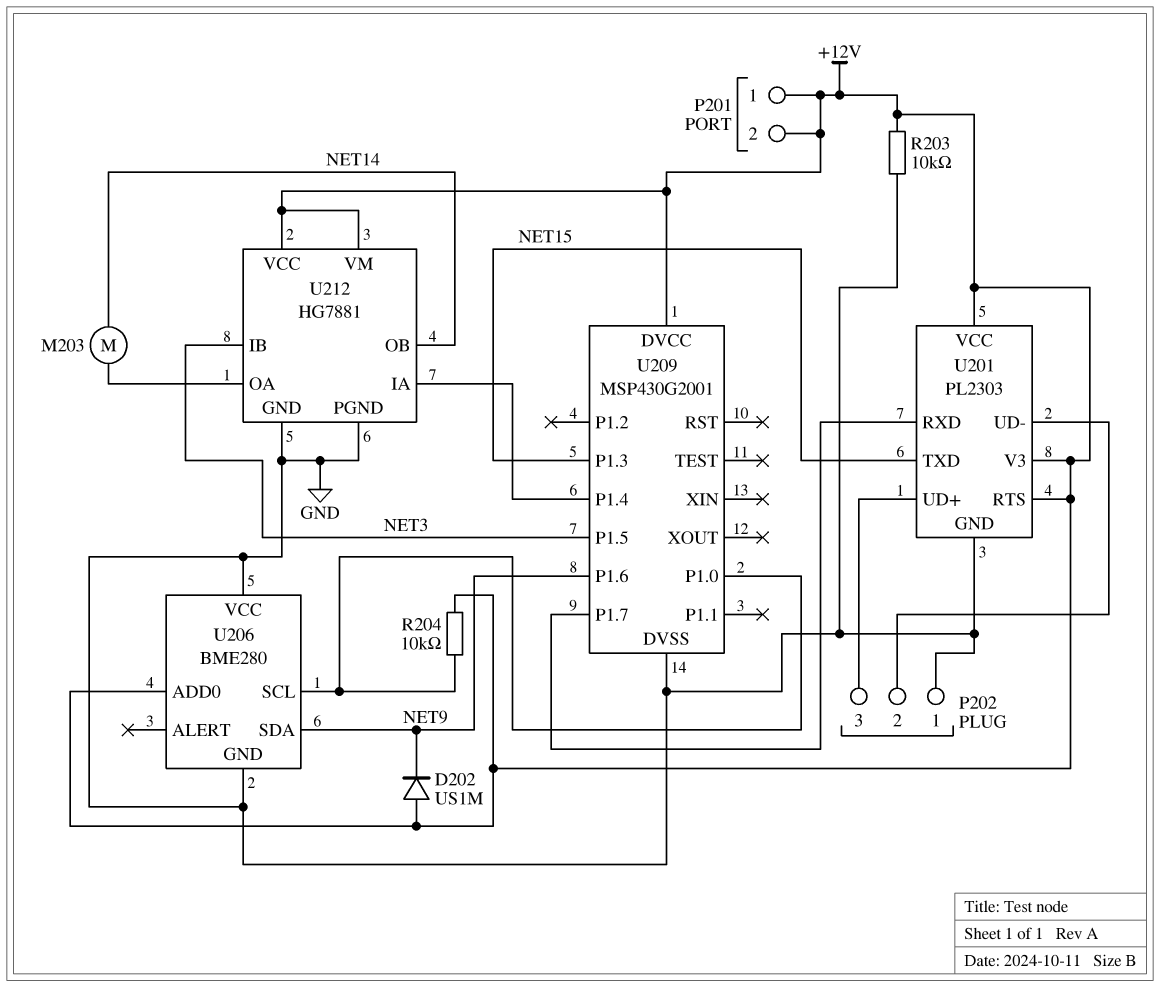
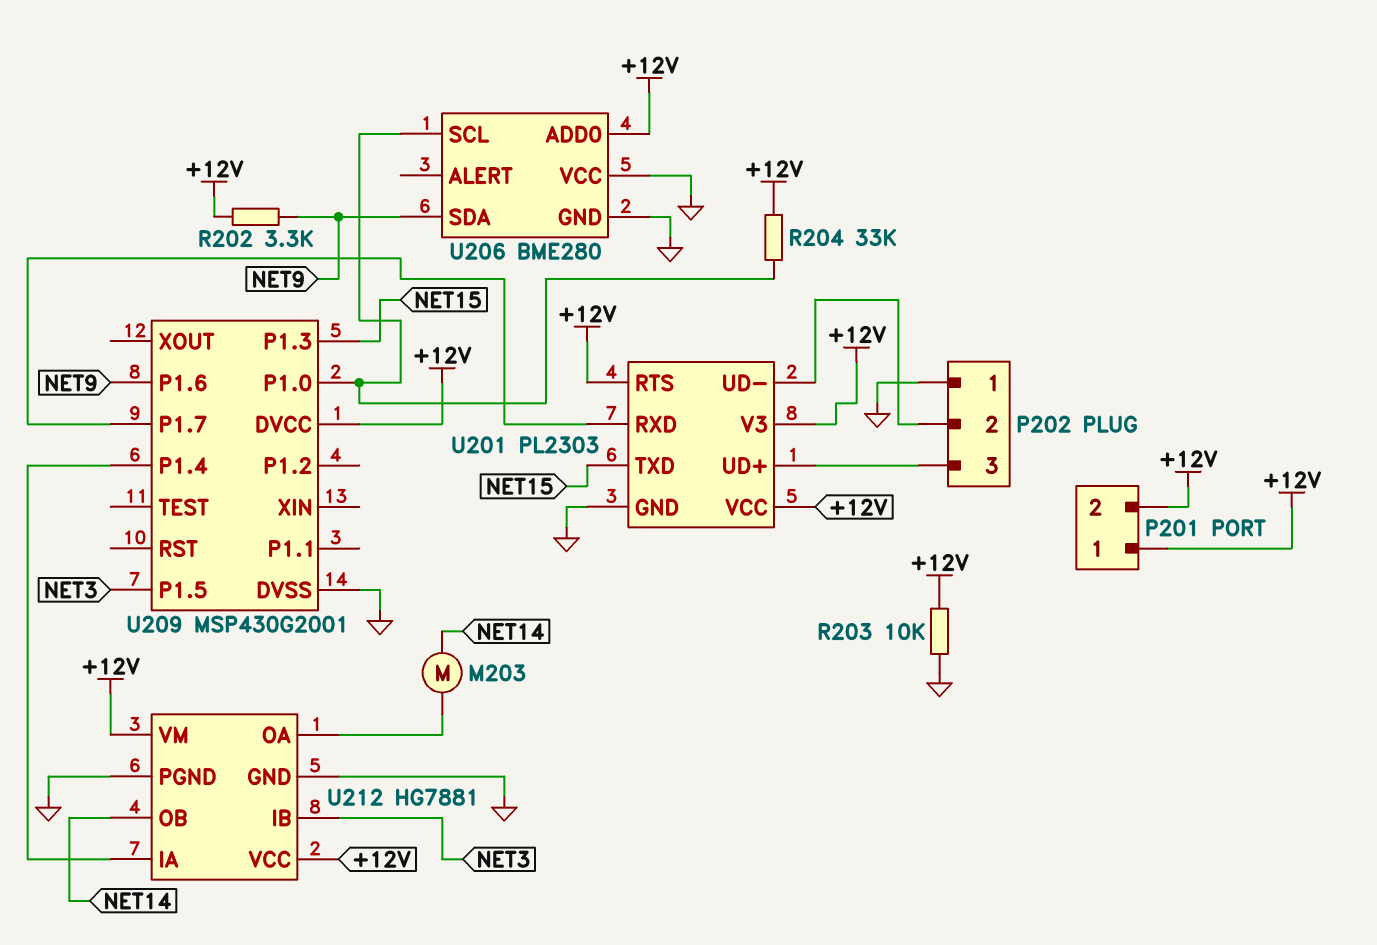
D202: diode US1M (A +12V, K NET9) -> none
R202: none -> 3.3k (+12V, NET9)
R204: 10k (+12V, U206/SCL) -> 33k (+12V, U206/SCL)

